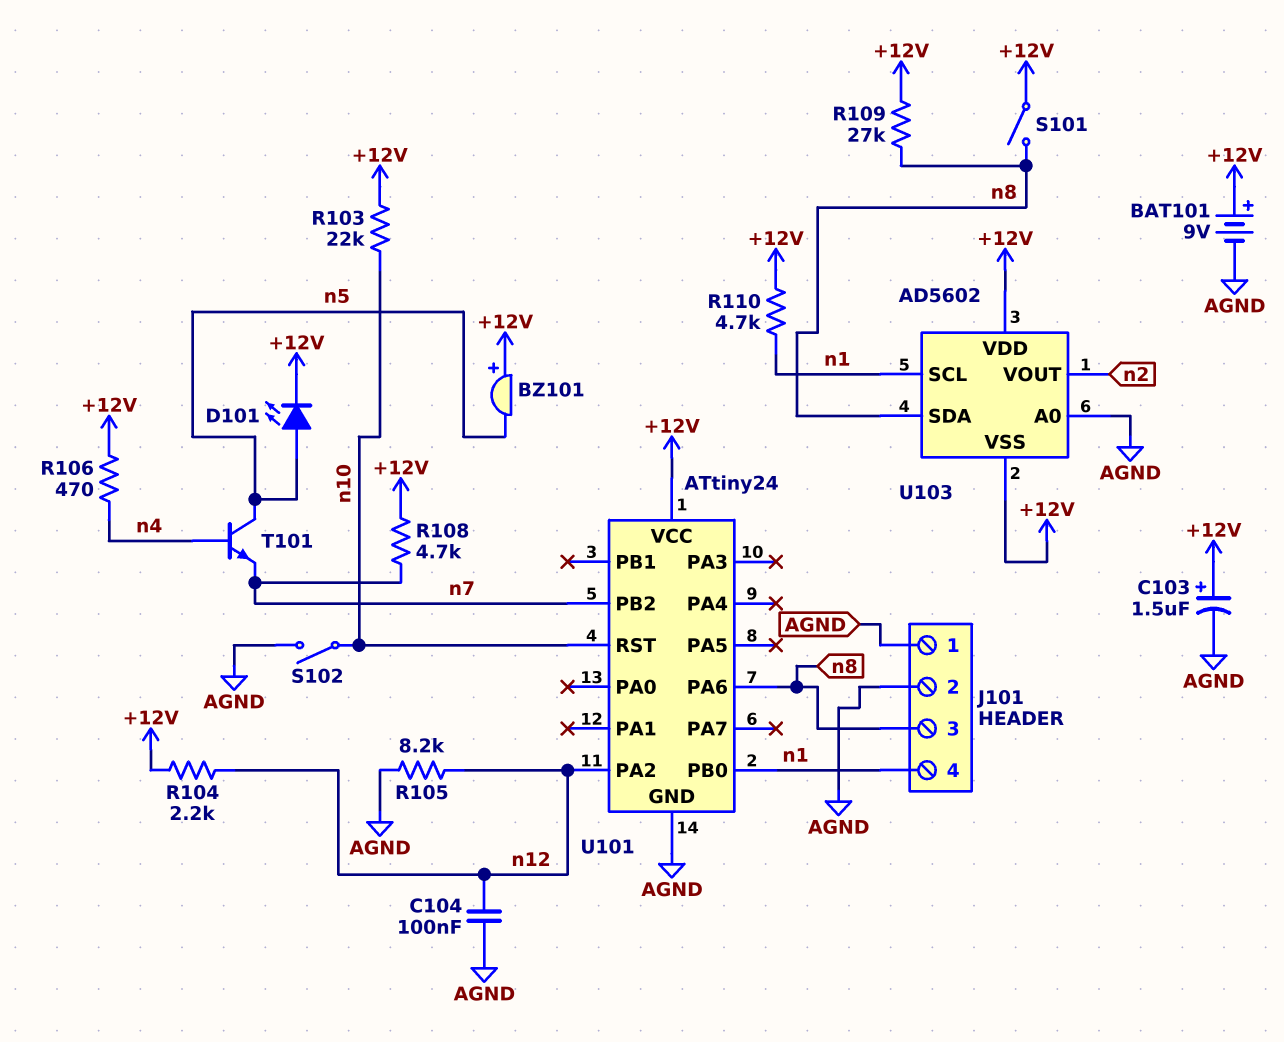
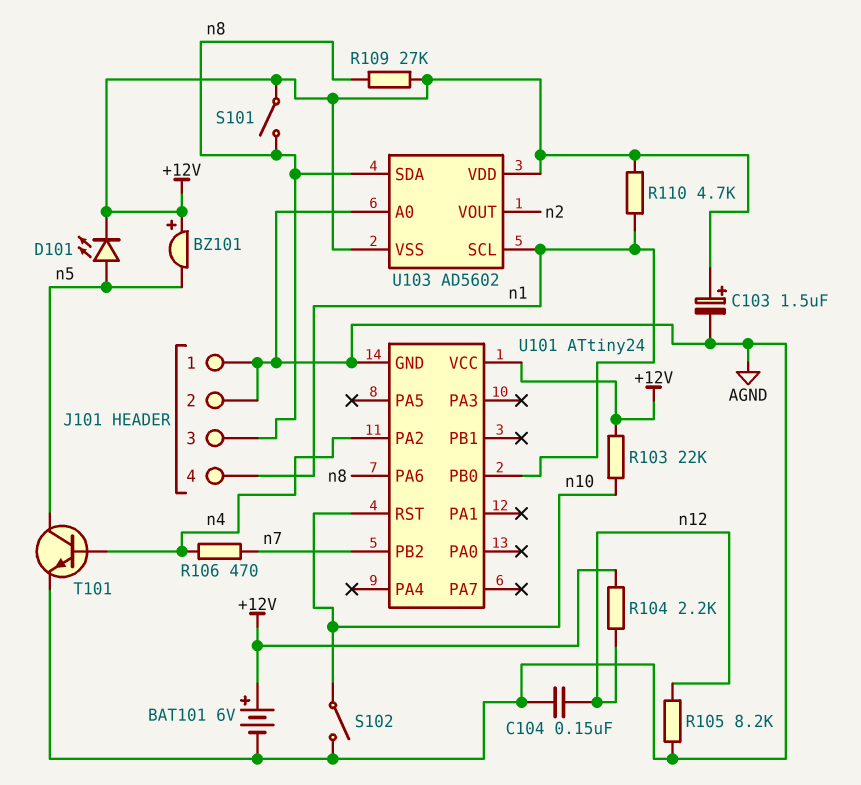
BAT101: 9V (plus +12V, minus AGND) -> 6V (plus +12V, minus AGND)
C104: 100nF (AGND, n12) -> 150nF (AGND, n12)
R106: 470 (+12V, n4) -> 470 (n4, n7)
R108: 4.7k (+12V, n7) -> none
T101: NPN (B n4, C n5, E n7) -> NPN (B n4, C n5, E AGND)
U101 pin PA2: n12 -> n4

